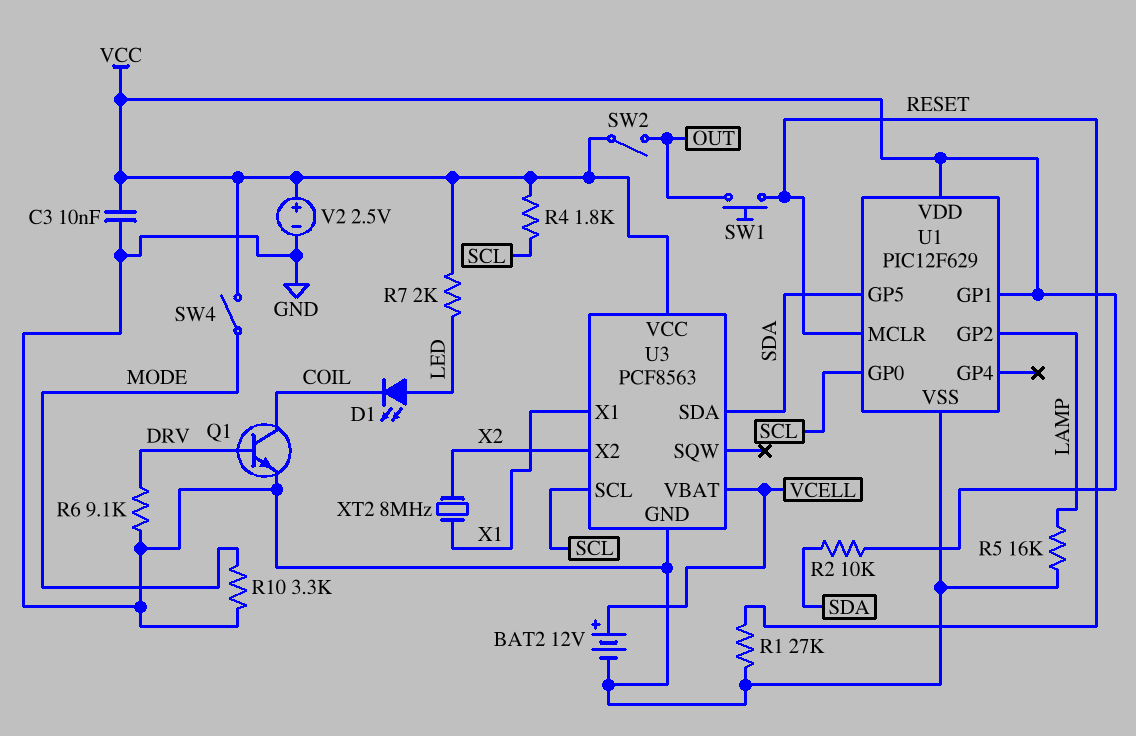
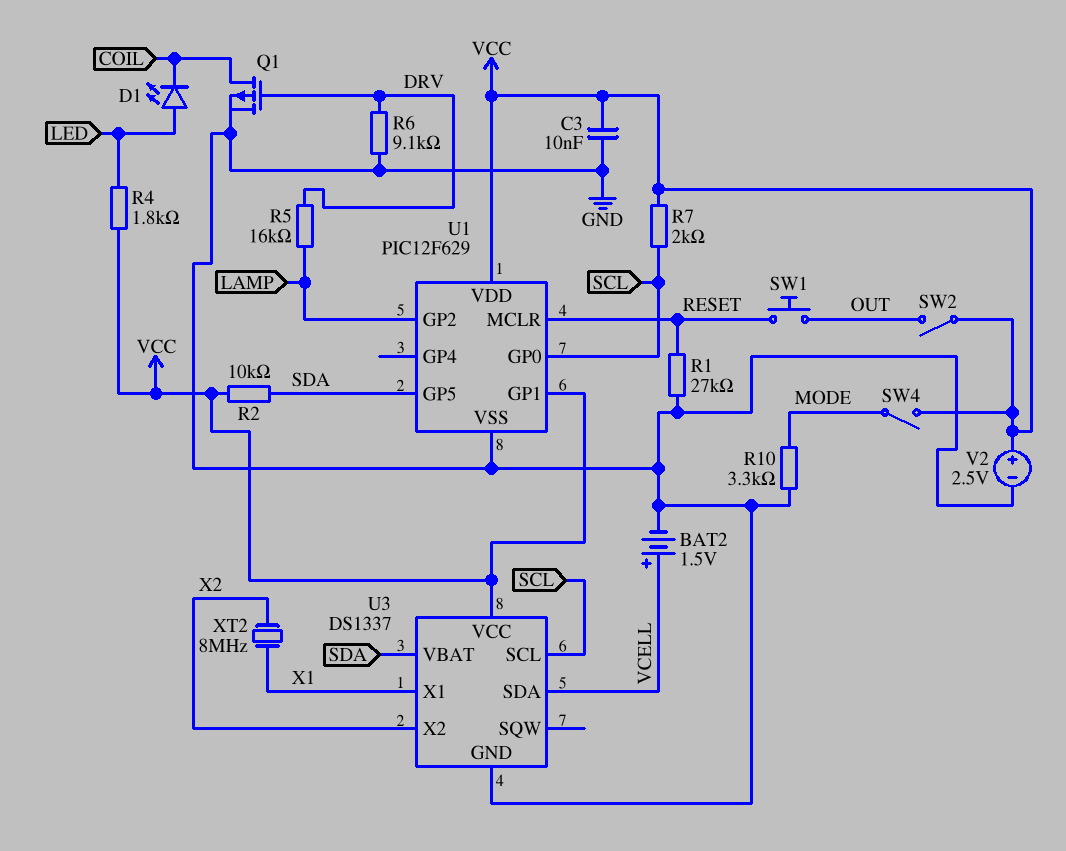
BAT2: 12V (plus VCELL, minus GND) -> 1.5V (plus VCELL, minus GND)
Q1: NPN (B DRV, C COIL, E GND) -> PMOS (G DRV, D COIL, S GND)
R4: 1.8k (SCL, VCC) -> 1.8k (LED, VCC)
R5: 16k (GND, LAMP) -> 16k (DRV, LAMP)
R7: 2k (LED, VCC) -> 2k (SCL, VCC)
U3: PCF8563 -> DS1337
U3 pin SDA: SDA -> VCELL
U3 pin VBAT: VCELL -> SDA

